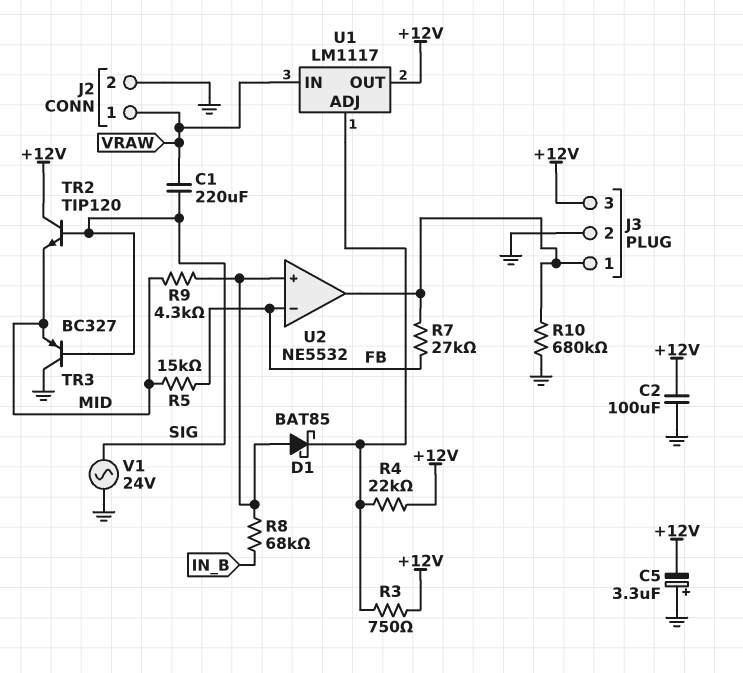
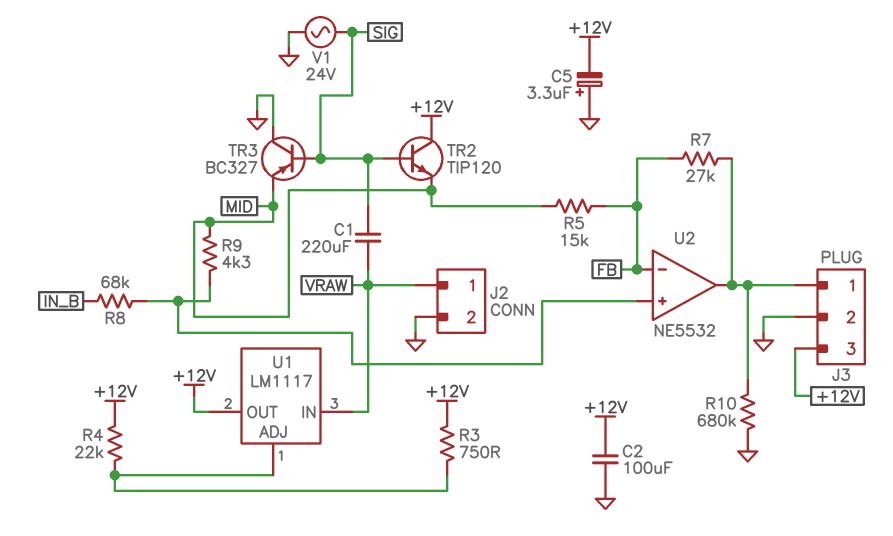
D1: schottky BAT85 (A U2/in+, K U1/ADJ) -> none

